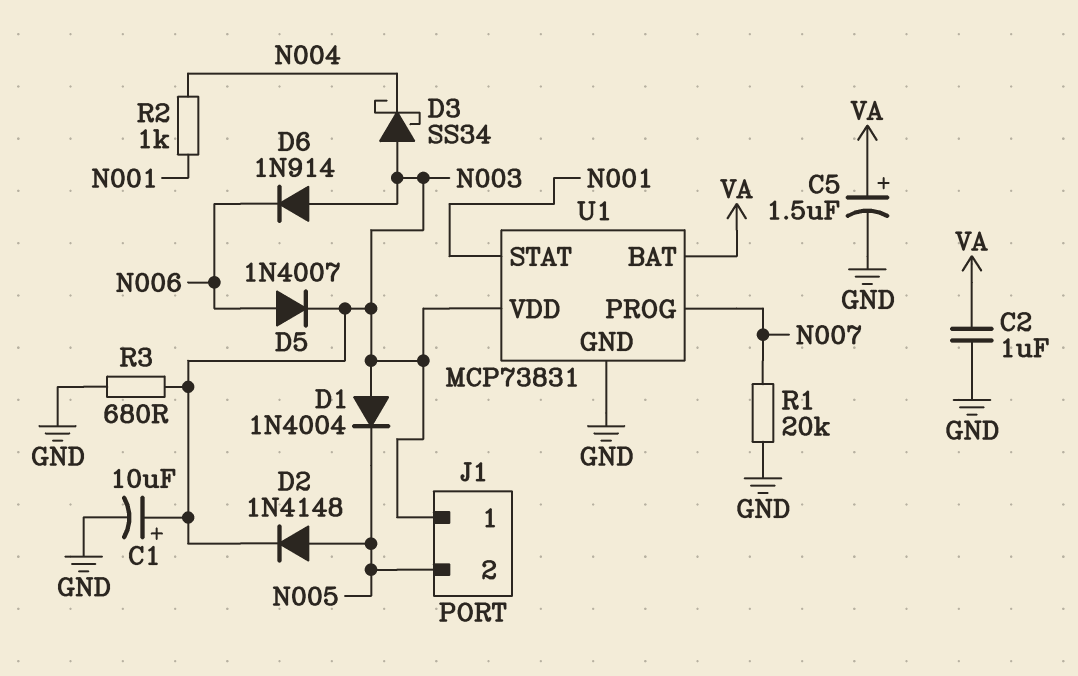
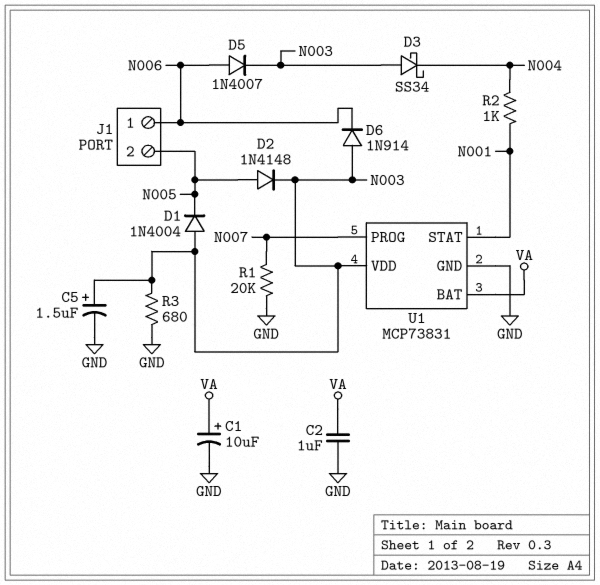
C1: 10uF (plus N003, minus GND) -> 10uF (plus VA, minus GND)
C5: 1.5uF (plus VA, minus GND) -> 1.5uF (plus N003, minus GND)
J1 pin 1: N003 -> N006

